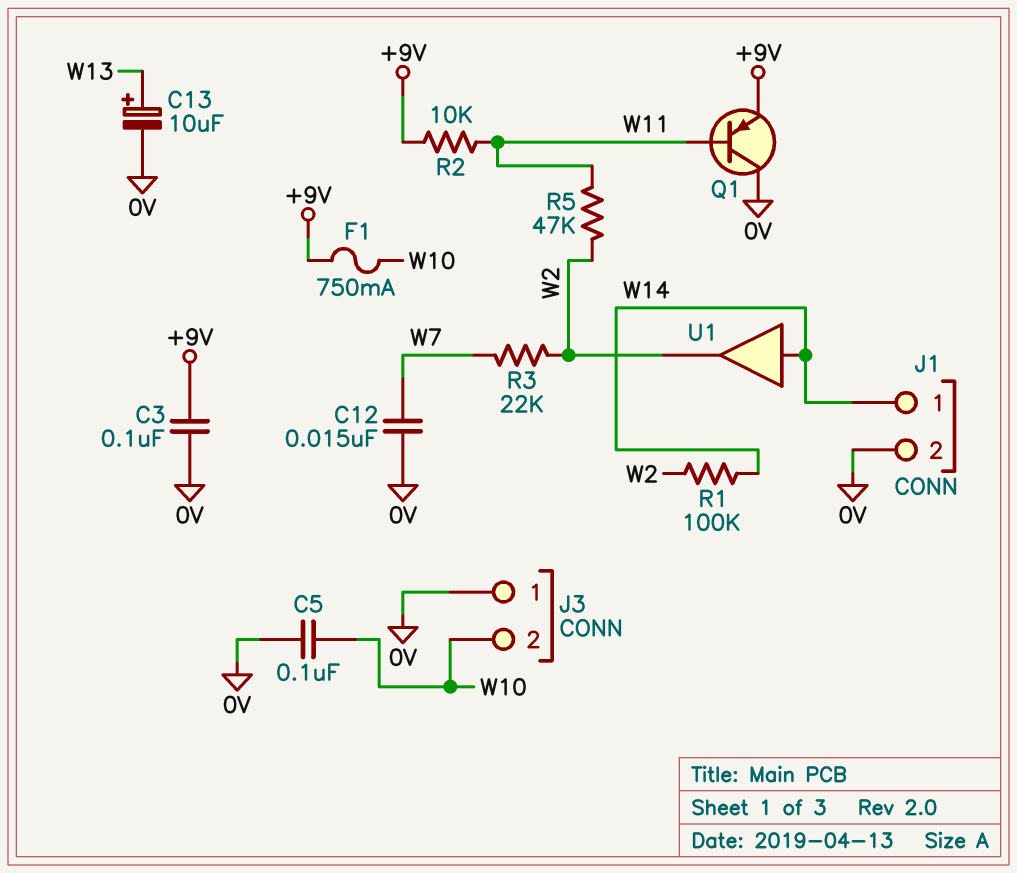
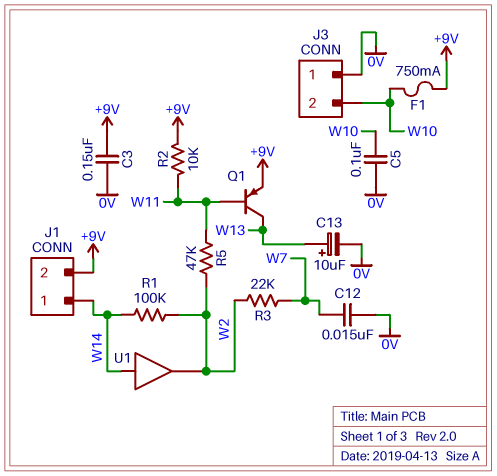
C3: 100nF (+9V, 0V) -> 150nF (+9V, 0V)
J1 pin 2: 0V -> +9V
Q1: PNP (B W11, C 0V, E +9V) -> PNP (B W11, C W13, E +9V)

